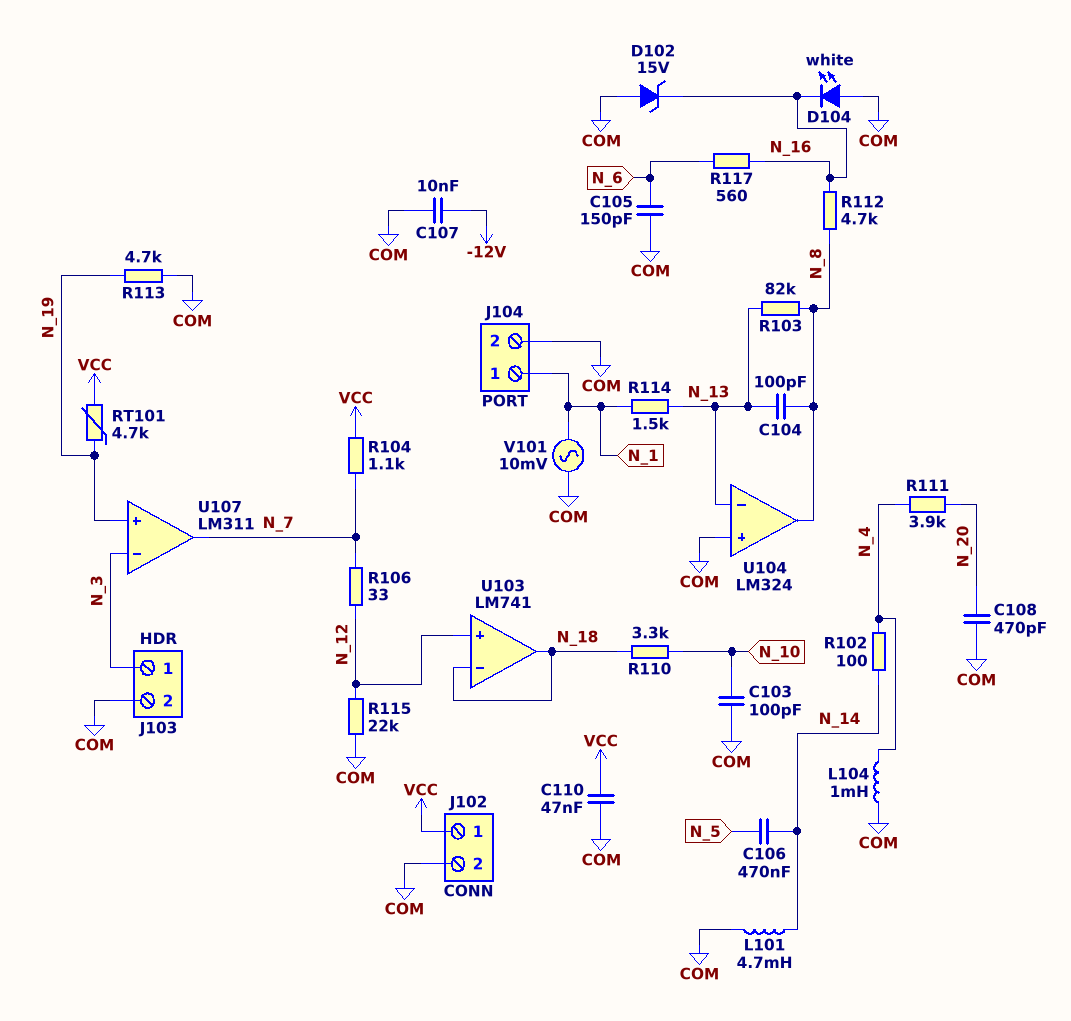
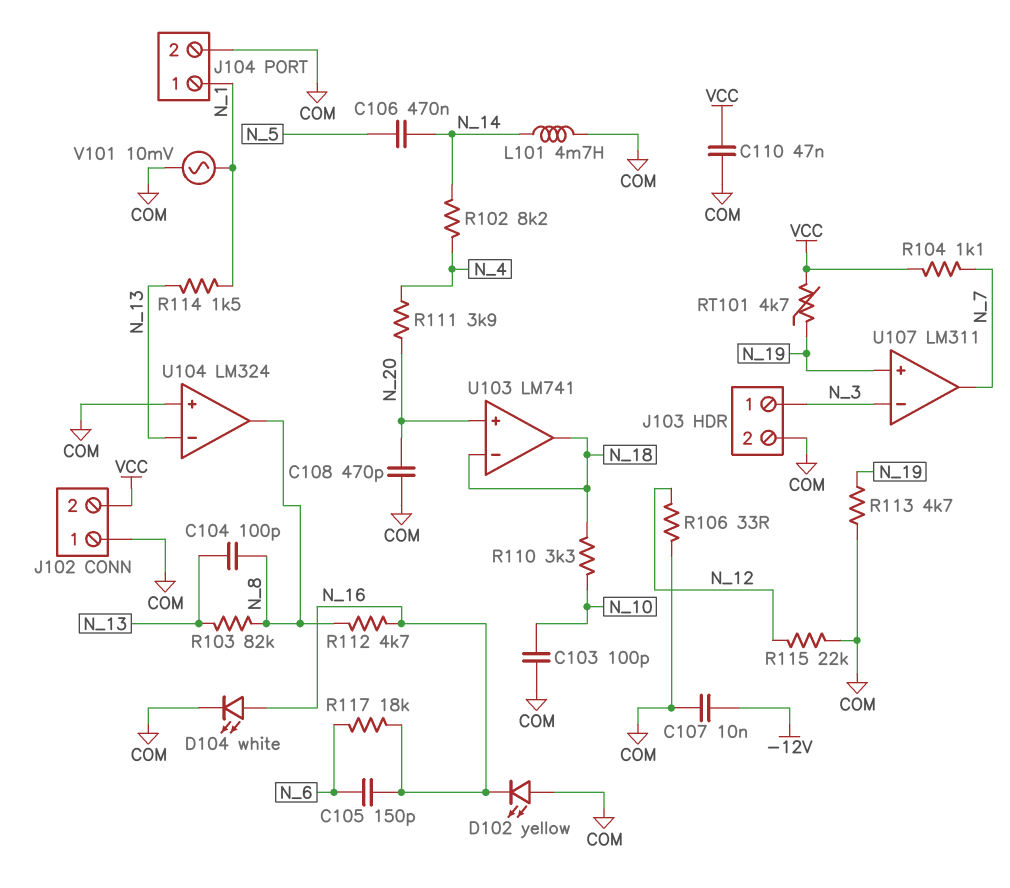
C105: 150pF (COM, N_6) -> 150pF (N_6, N_16)
D102: zener 15V (A COM, K N_16) -> LED yellow (A COM, K N_16)
D104: LED white (A COM, K N_16) -> LED white (A N_16, K COM)
J102 pin 1: VCC -> COM
J102 pin 2: COM -> VCC
L104: 1mH (COM, N_4) -> none
R102: 100 (N_4, N_14) -> 8.2k (N_4, N_14)
R106: 33 (N_7, N_12) -> 33 (COM, N_12)
R117: 560 (N_6, N_16) -> 18k (N_6, N_16)
U103 pin in+: N_12 -> N_20

